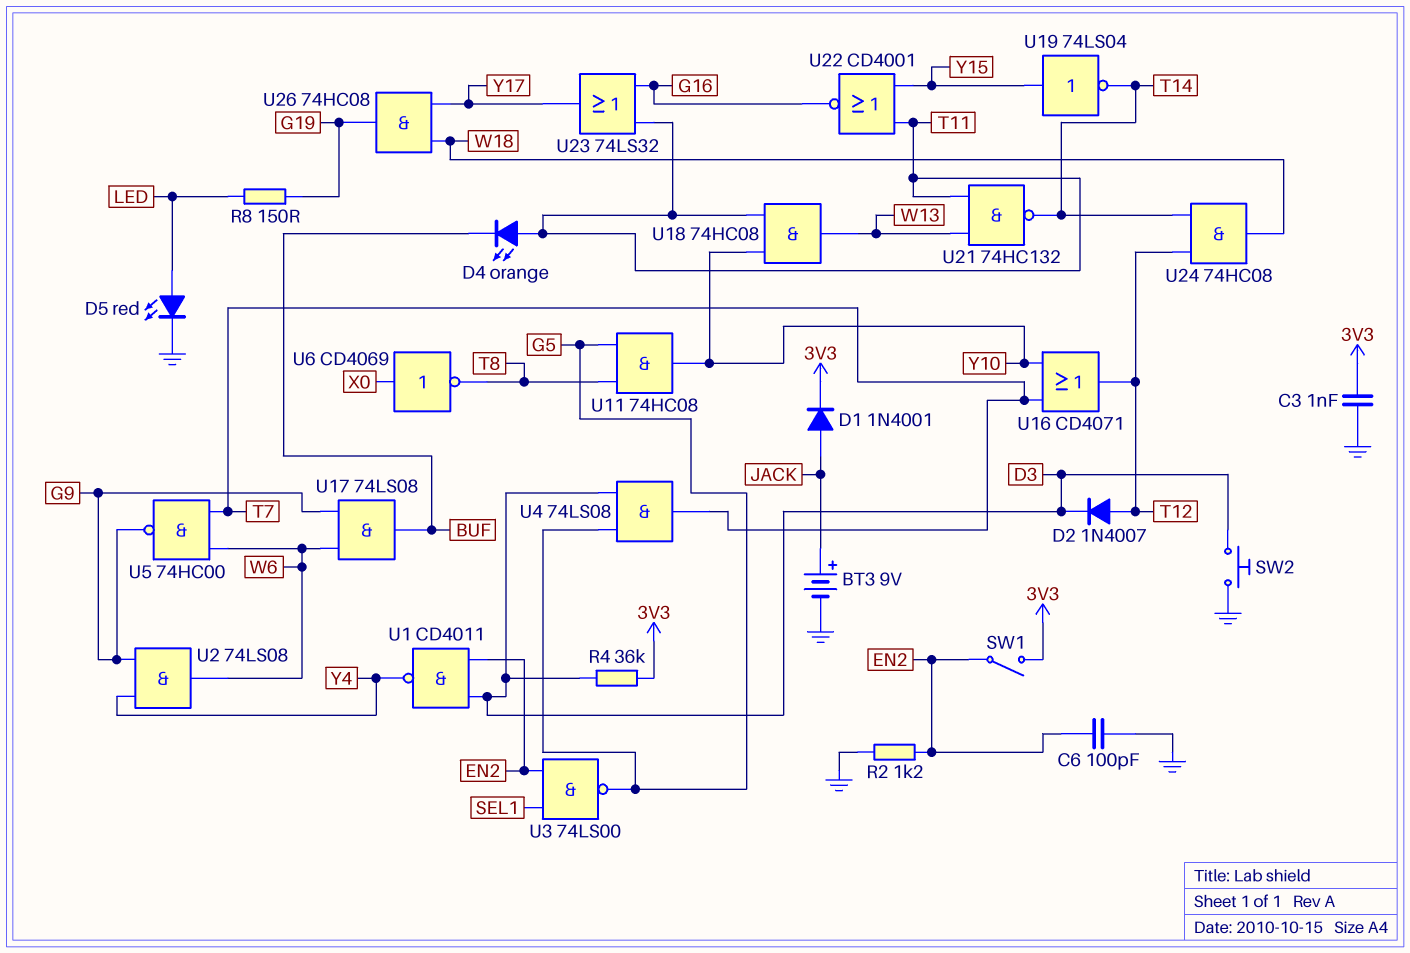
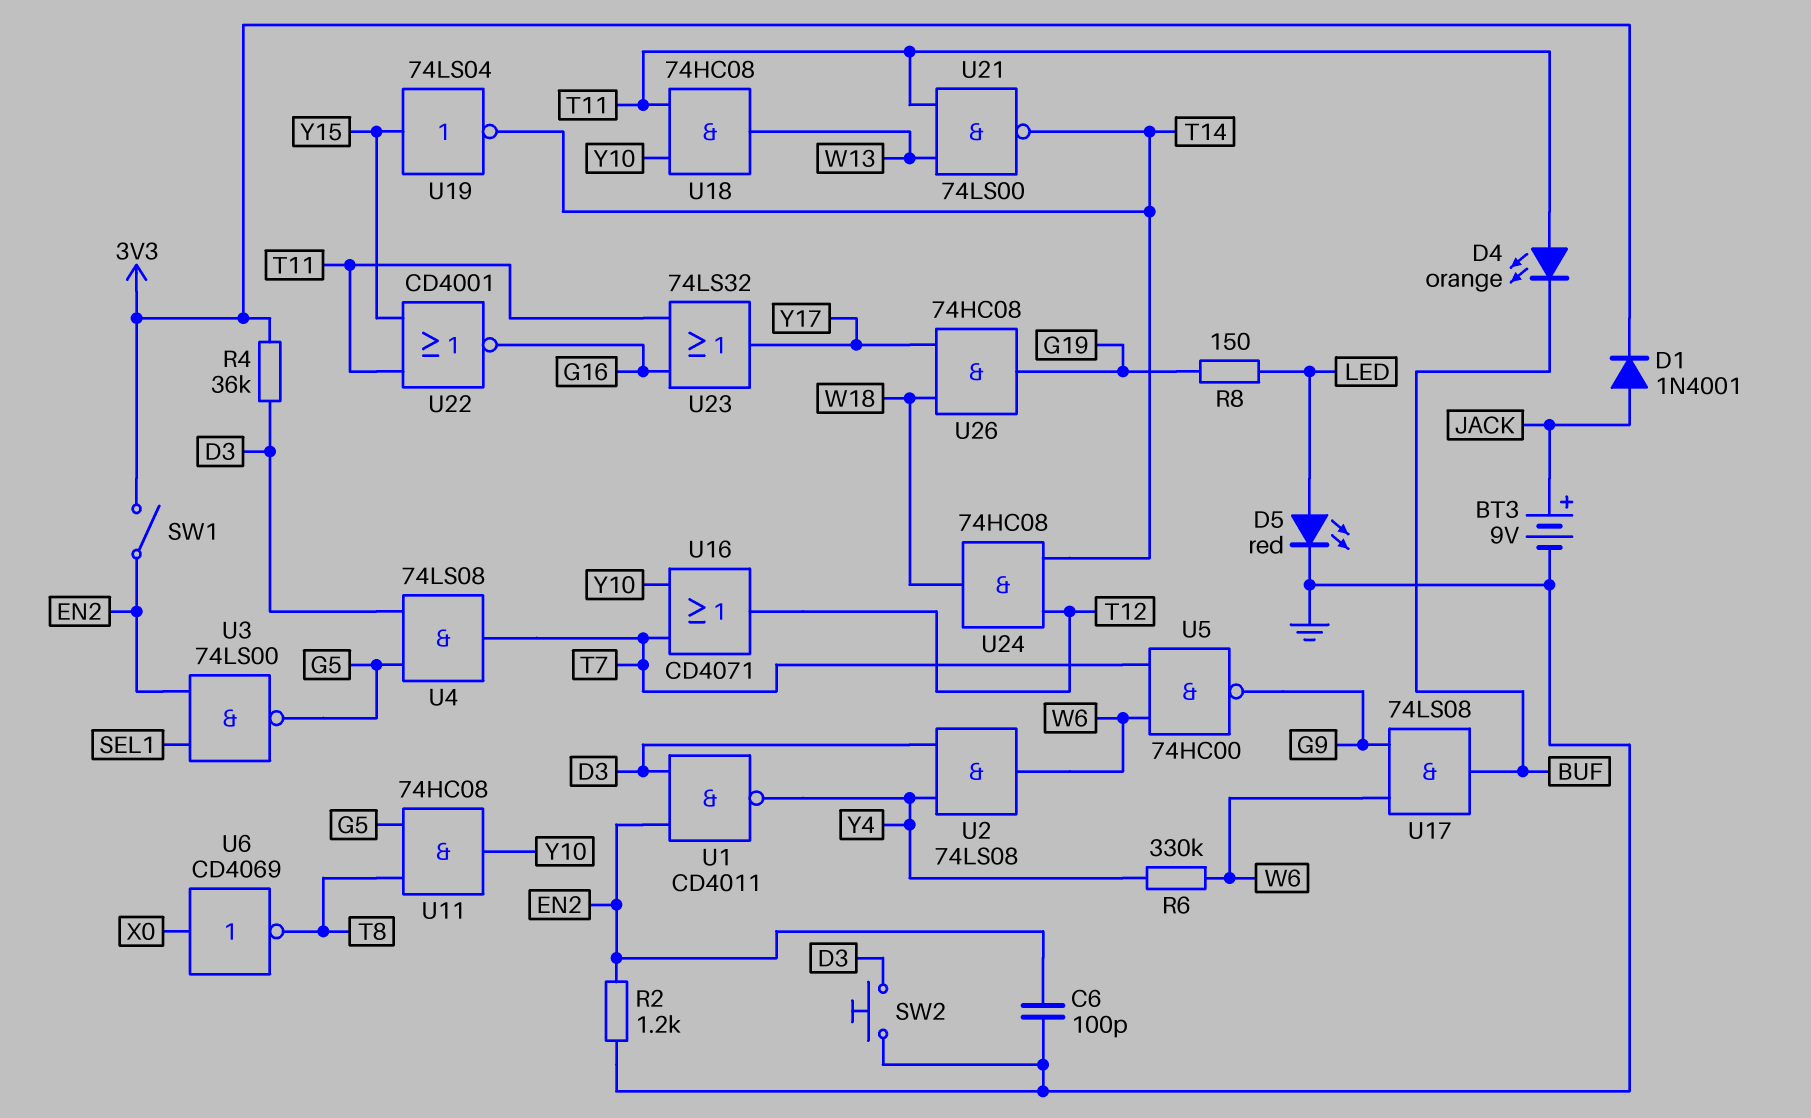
C3: 1nF (3V3, GND) -> none
D2: diode 1N4007 (A T12, K D3) -> none
R6: none -> 330k (W6, Y4)
U2: AND 74LS08 (in G9, in Y4, out W6) -> AND 74LS08 (in D3, in Y4, out W6)
U21: NAND 74HC132 (in T11, in W13, out T14) -> NAND 74LS00 (in T11, in W13, out T14)

